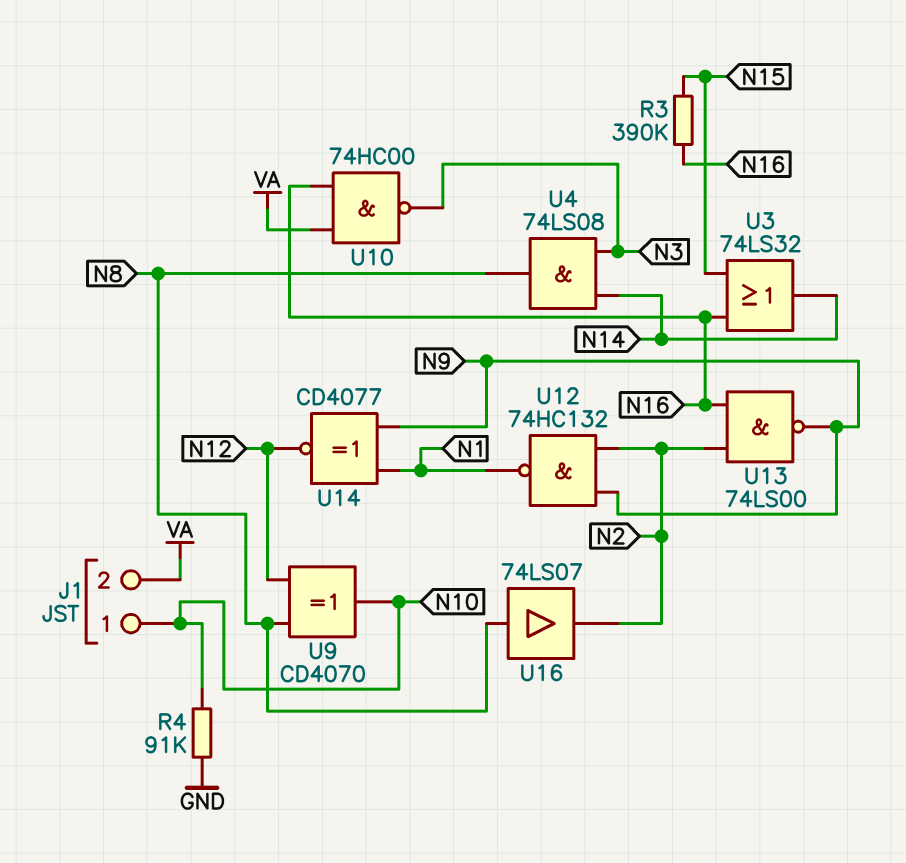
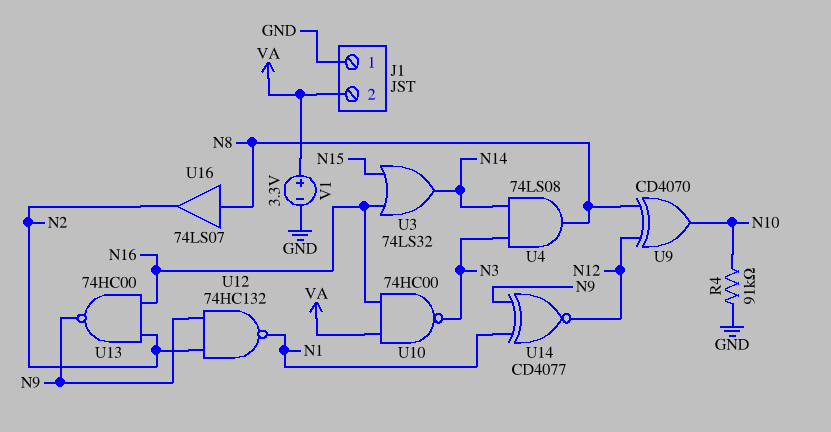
J1 pin 1: N10 -> GND
R3: 390k (N15, N16) -> none
U13: NAND 74LS00 (in N2, in N16, out N9) -> NAND 74HC00 (in N2, in N16, out N9)
V1: none -> 3.3V (plus VA, minus GND)

